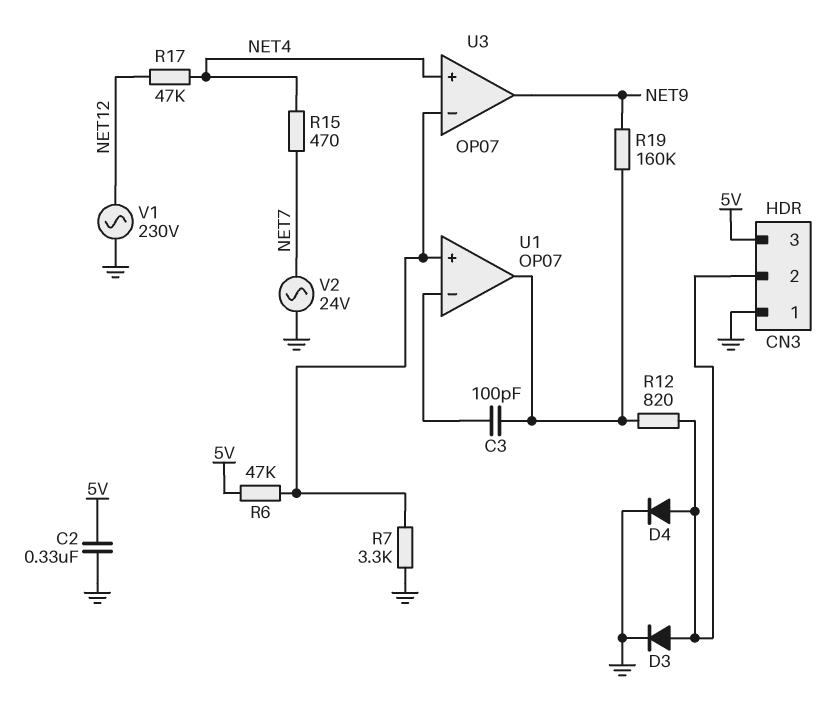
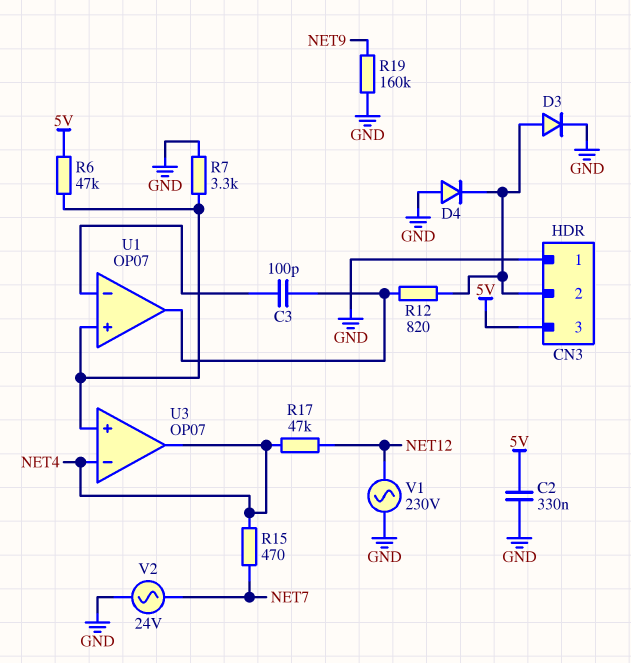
D4: diode (A CN3/2, K GND) -> diode (A GND, K CN3/2)
R19: 160k (NET9, U1/out) -> 160k (GND, NET9)
U3 pin in+: NET4 -> U1/in+
U3 pin in-: U1/in+ -> NET4
U3 pin out: NET9 -> NET4

